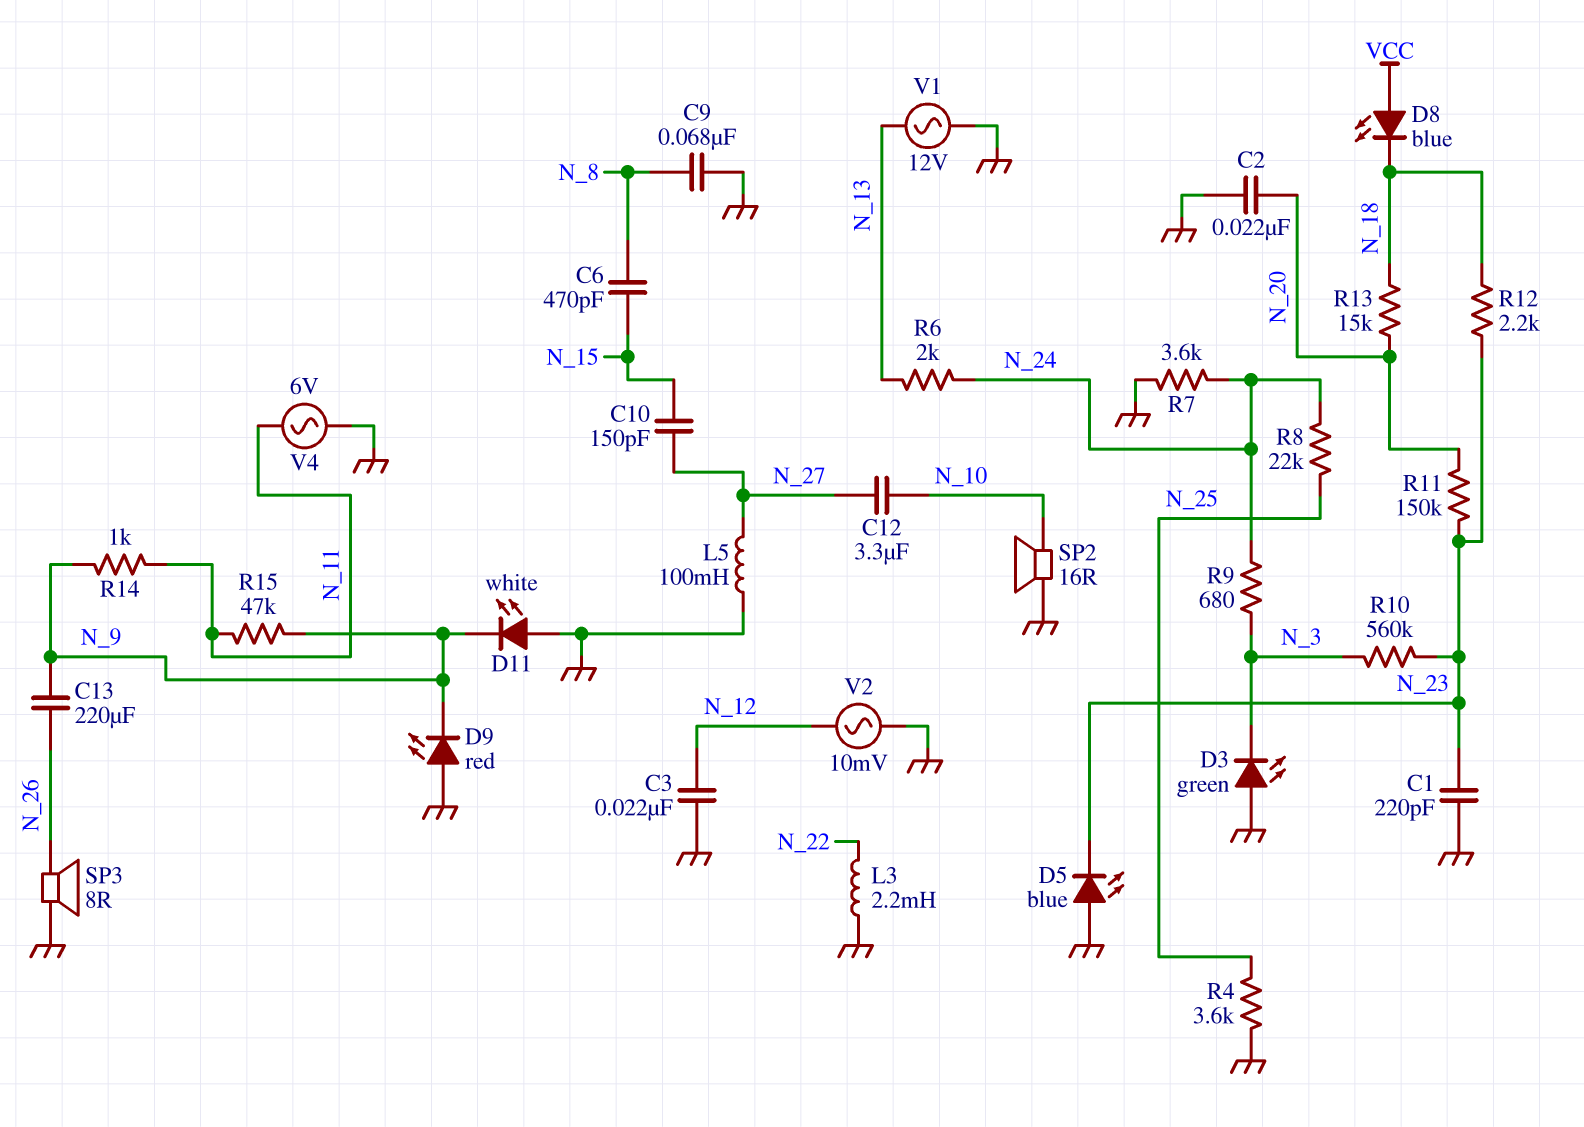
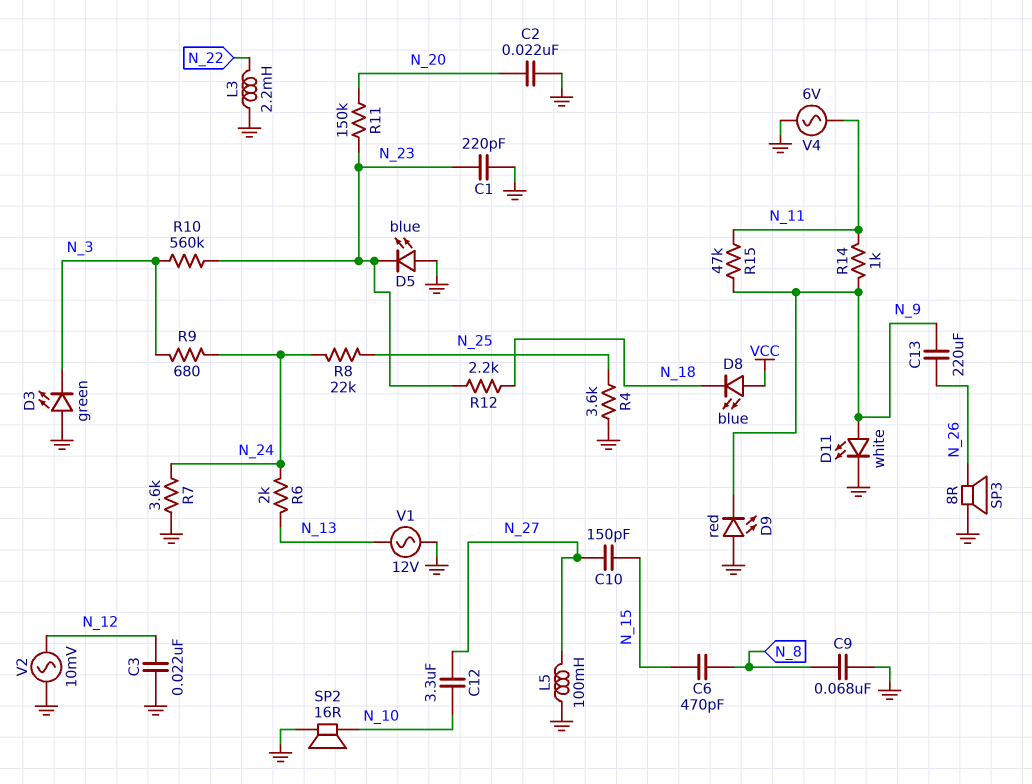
D11: LED white (A GND, K N_9) -> LED white (A N_9, K GND)
R13: 15k (N_18, N_20) -> none

